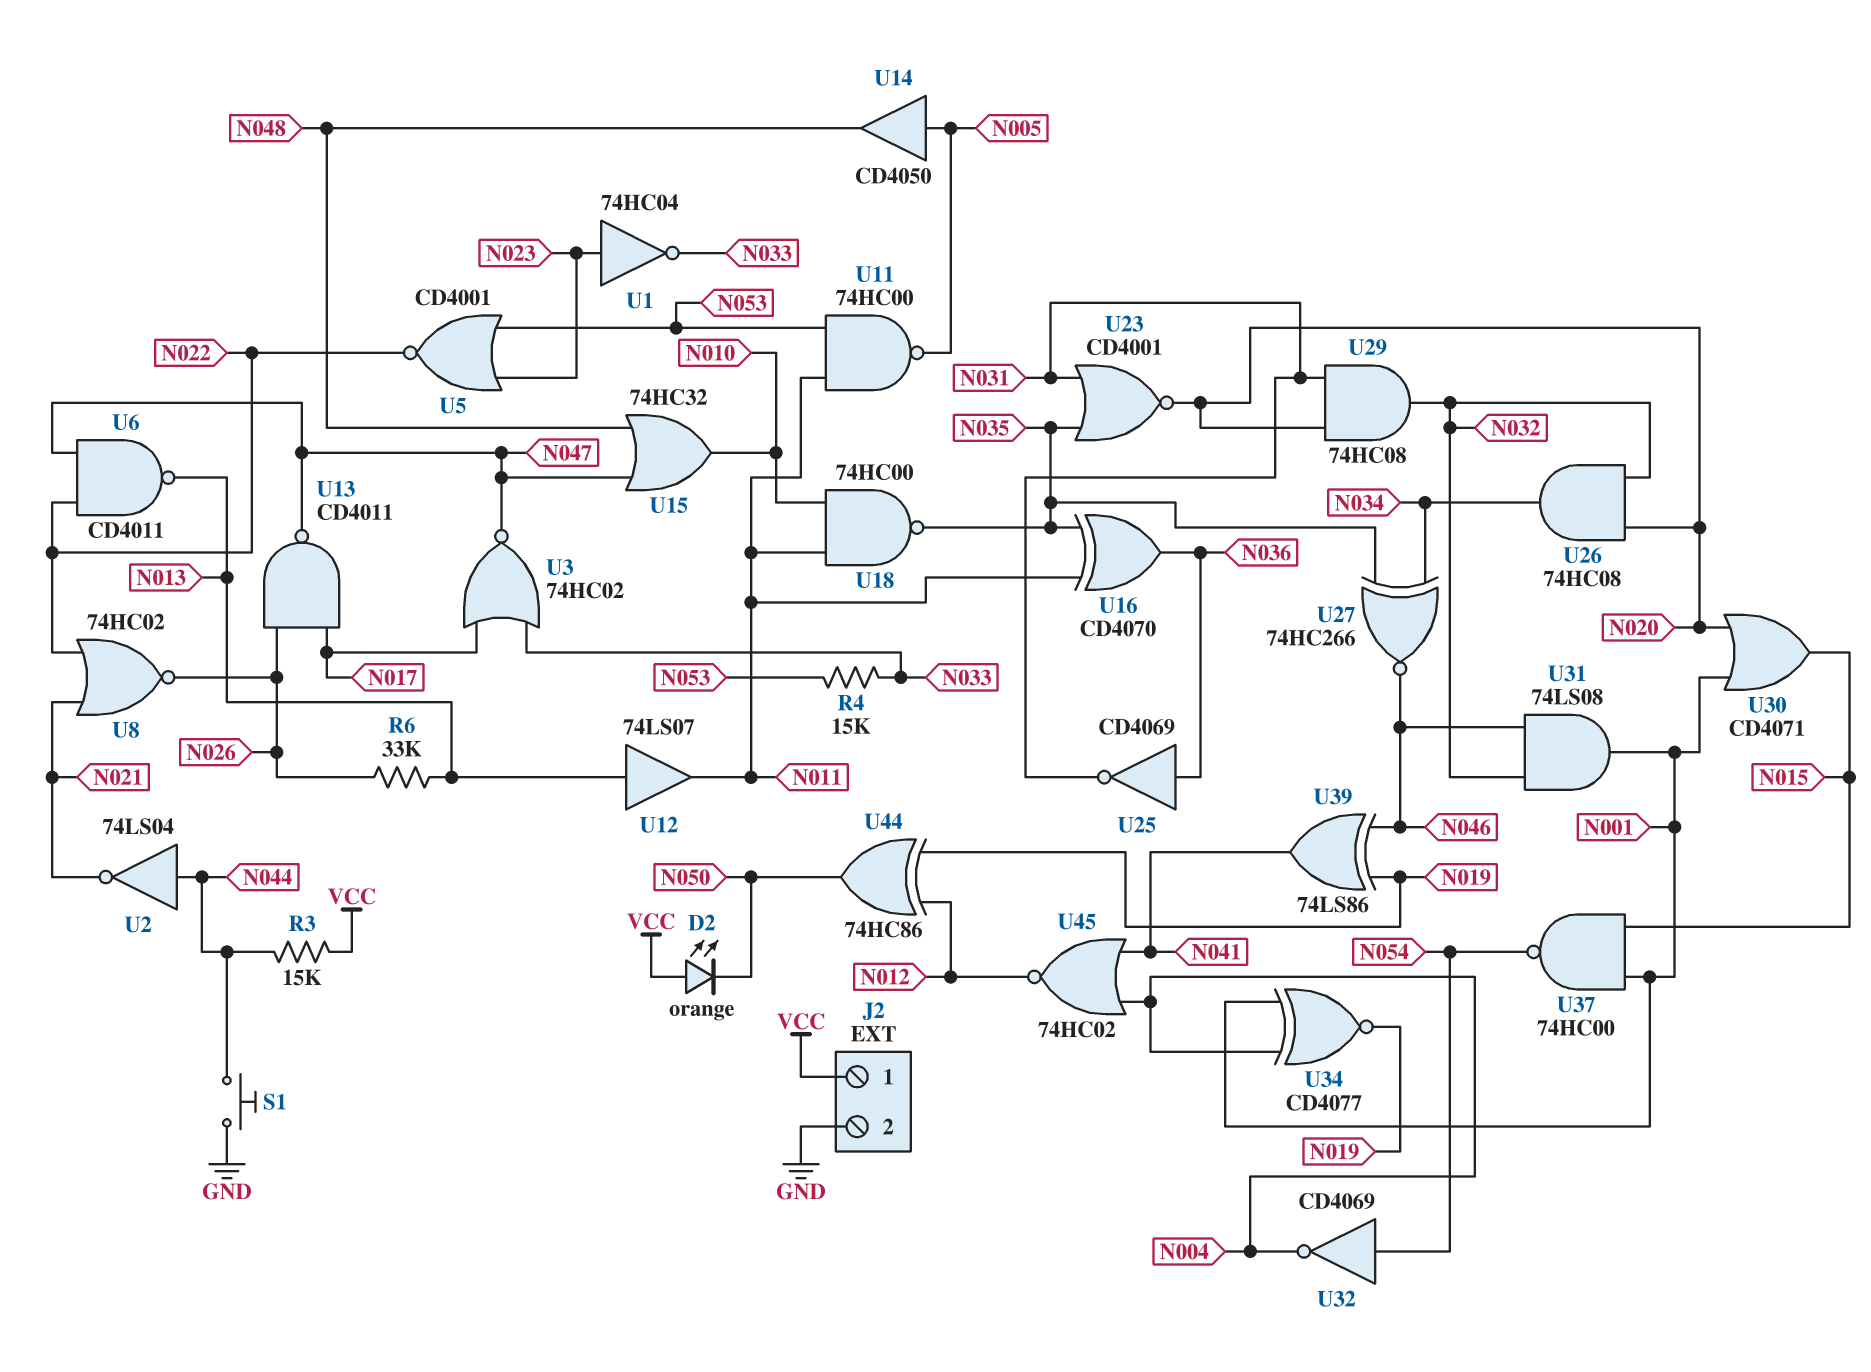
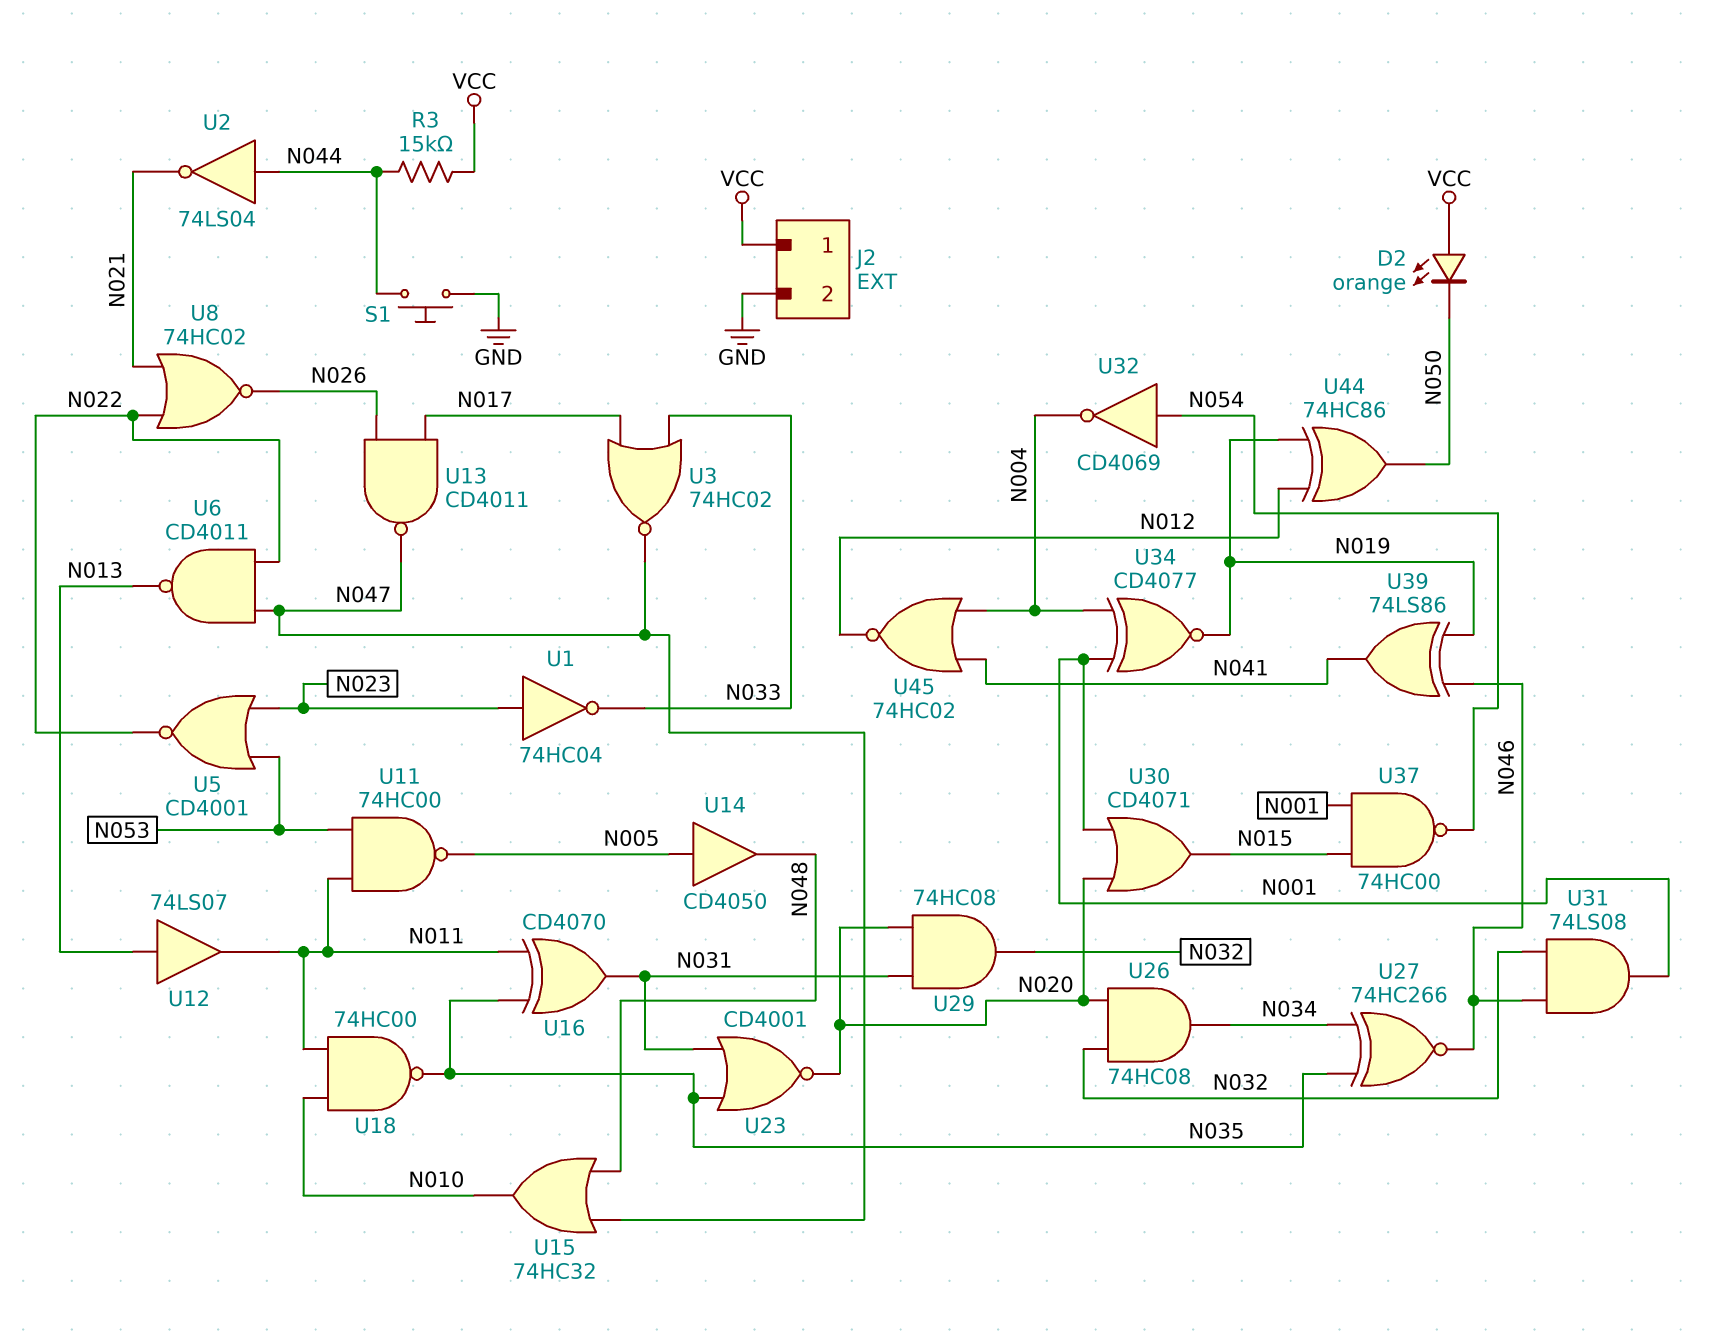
R4: 15k (N033, N053) -> none
R6: 33k (N013, N026) -> none
U16: XOR CD4070 (in N011, in N035, out N036) -> XOR CD4070 (in N011, in N035, out N031)
U25: NOT CD4069 (in N036, out N031) -> none

